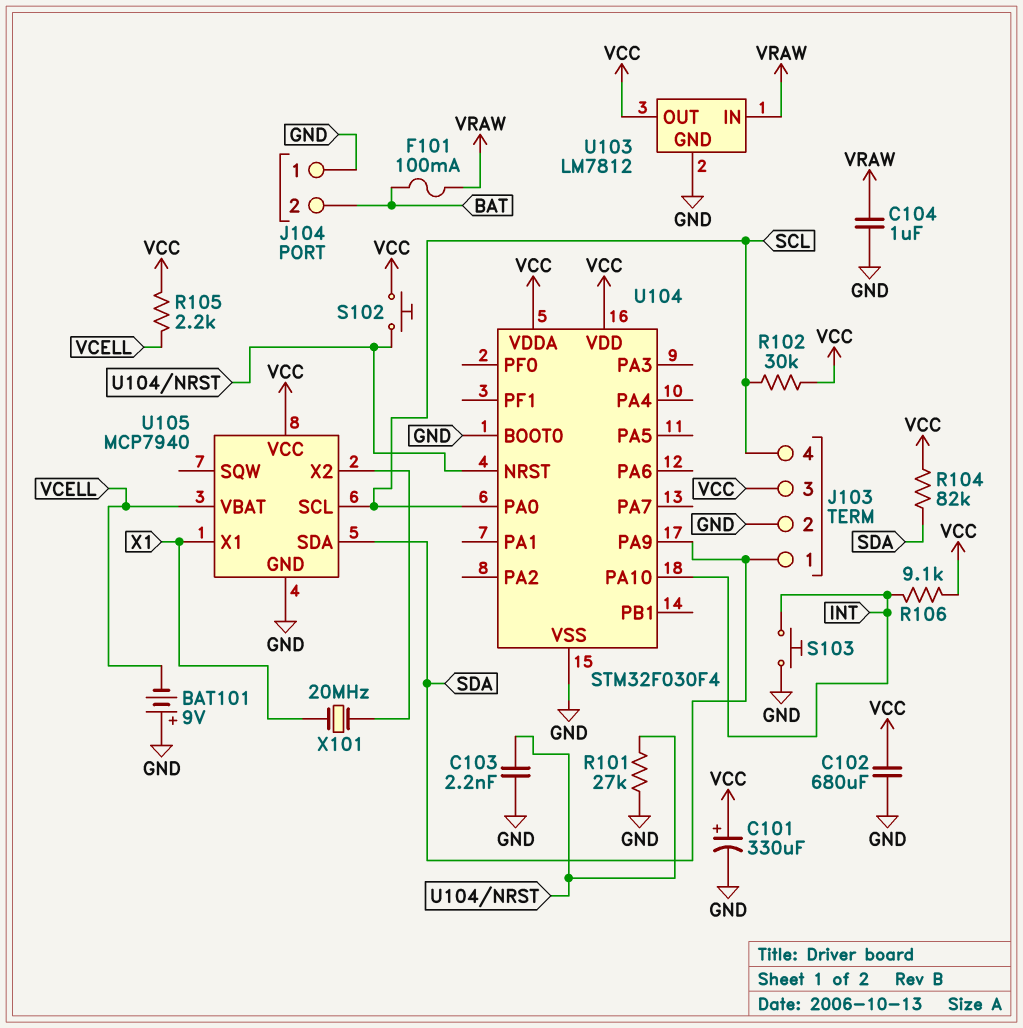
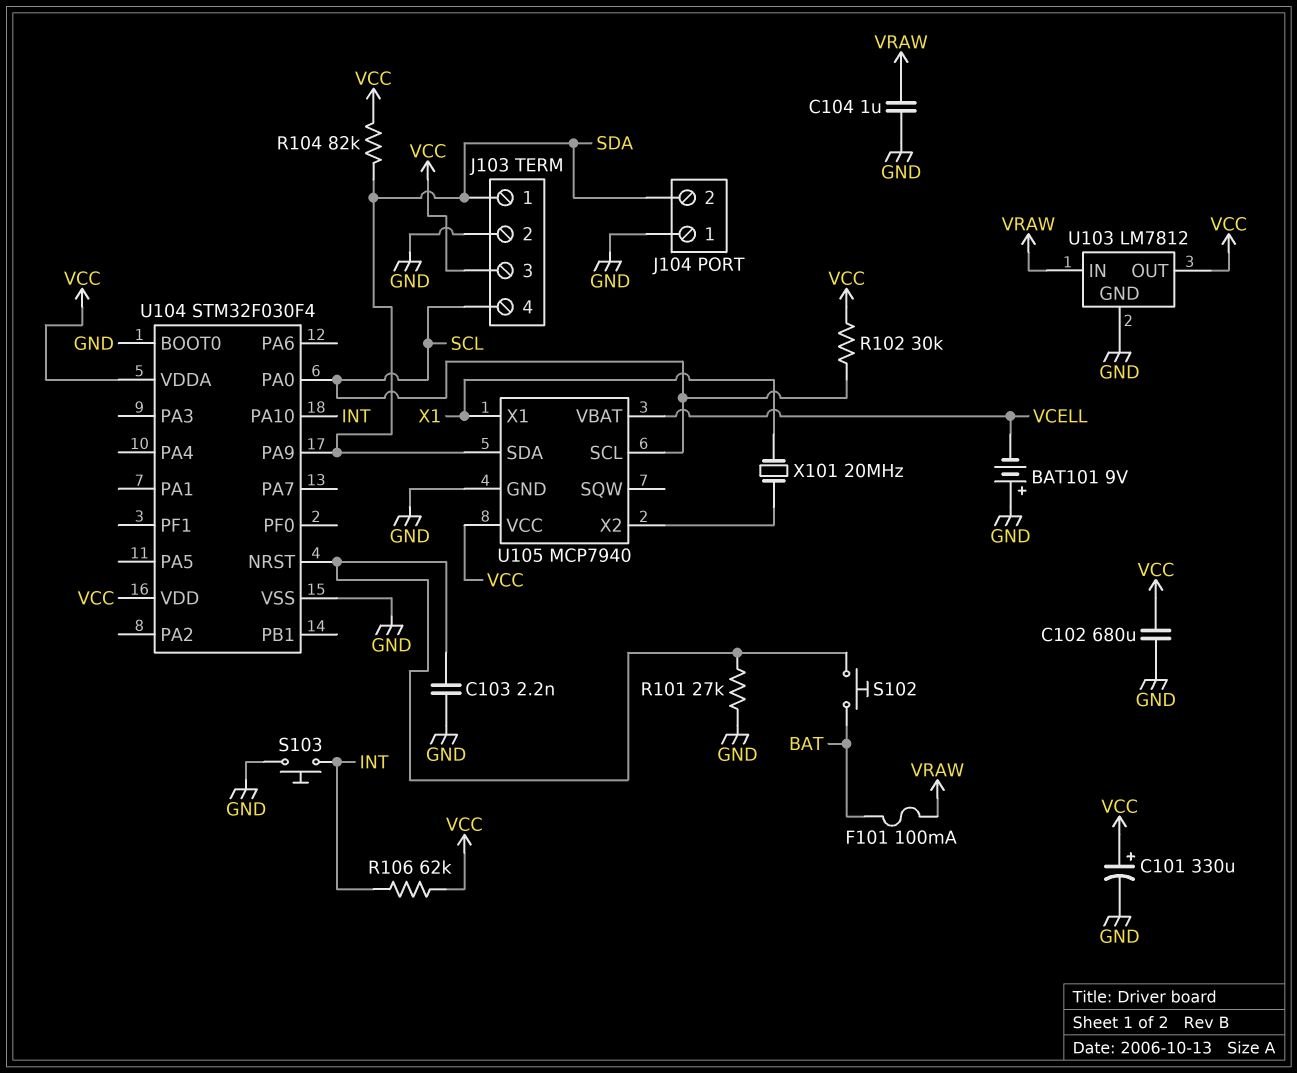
J104 pin 2: BAT -> SDA
R105: 2.2k (VCC, VCELL) -> none
R106: 9.1k (INT, VCC) -> 62k (INT, VCC)
S102: button (U104/NRST, VCC) -> button (BAT, U104/NRST)

